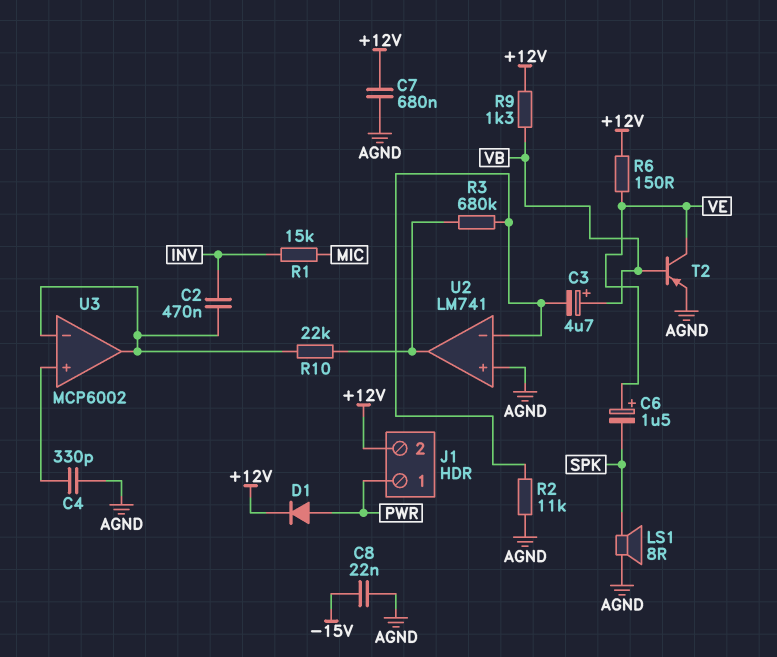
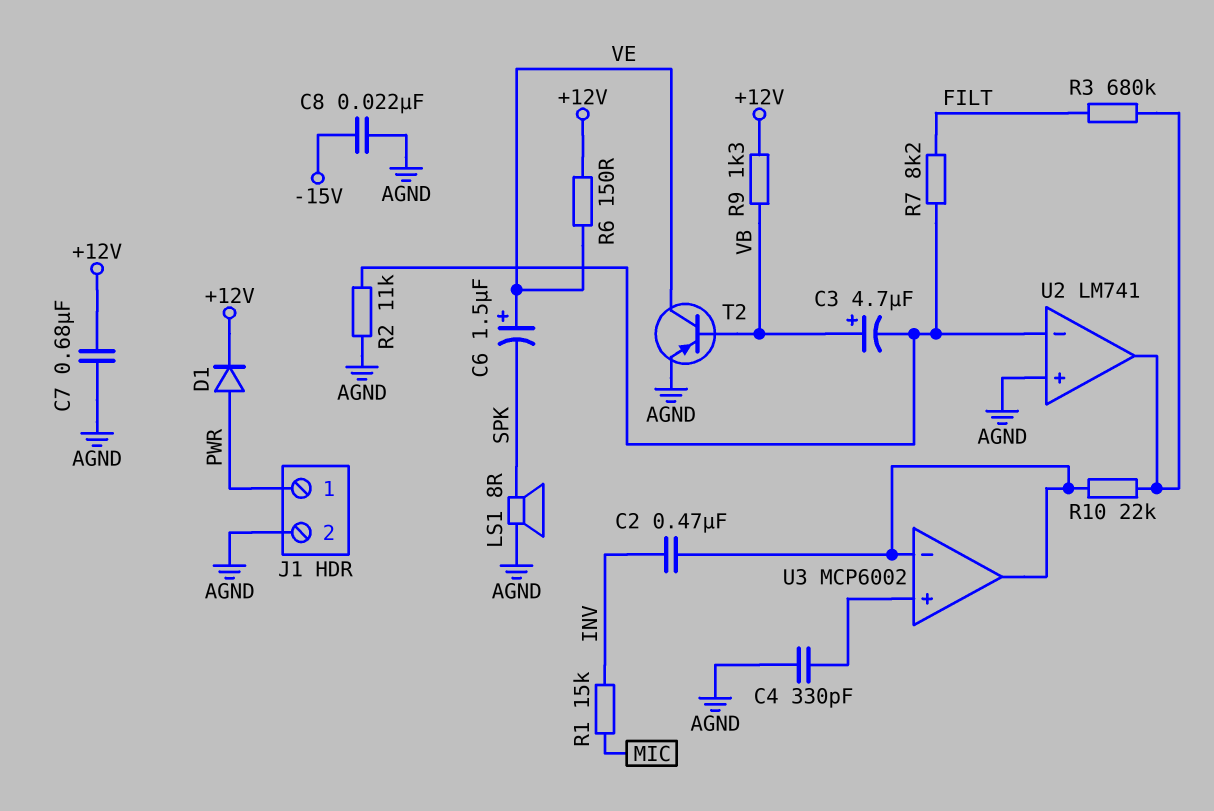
J1 pin 2: +12V -> AGND
R3: 680k (U2/in-, U2/out) -> 680k (FILT, U2/out)
R7: none -> 8.2k (FILT, U2/in-)

